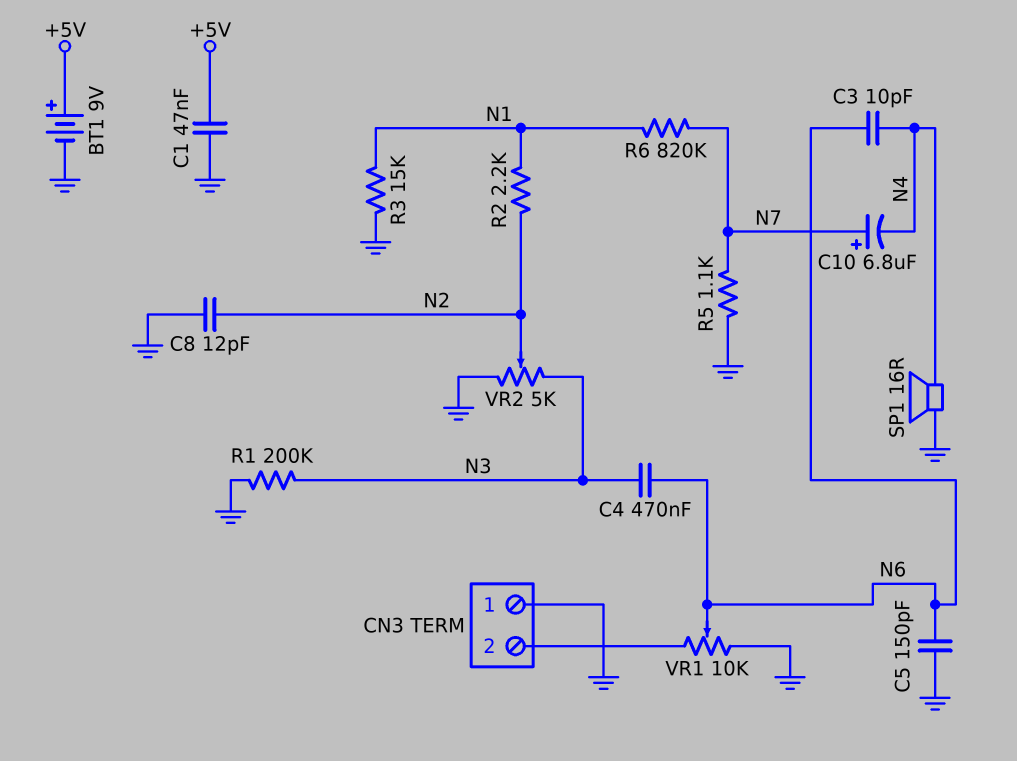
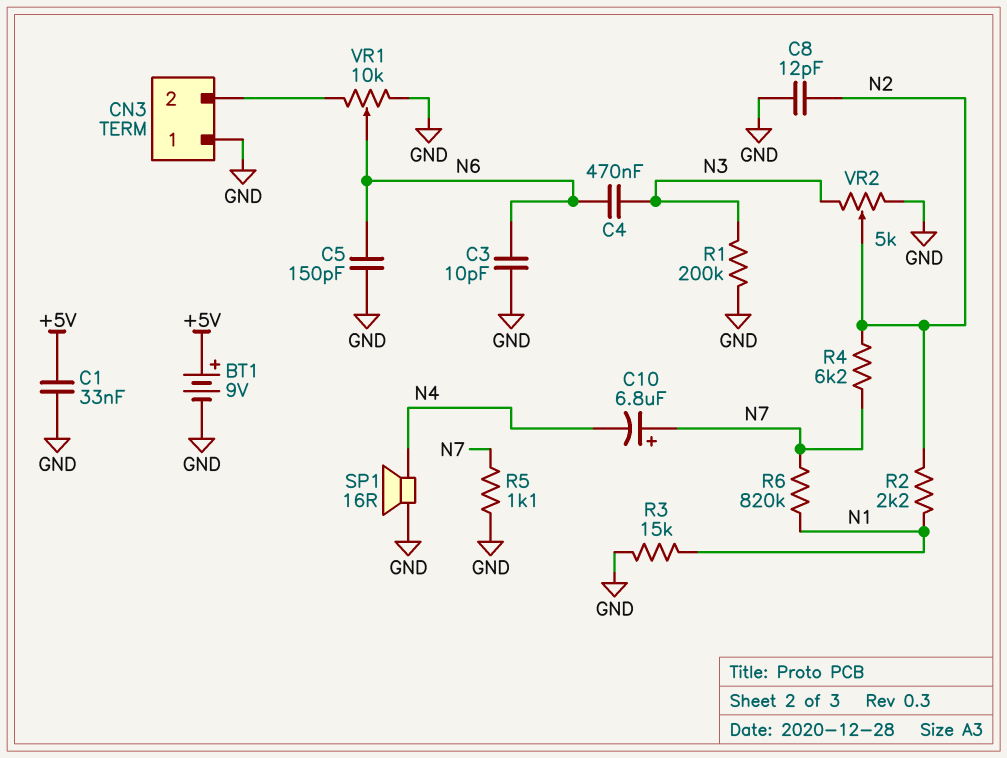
C1: 47nF (+5V, GND) -> 33nF (+5V, GND)
C3: 10pF (N4, N6) -> 10pF (GND, N6)
R4: none -> 6.2k (N2, N7)

